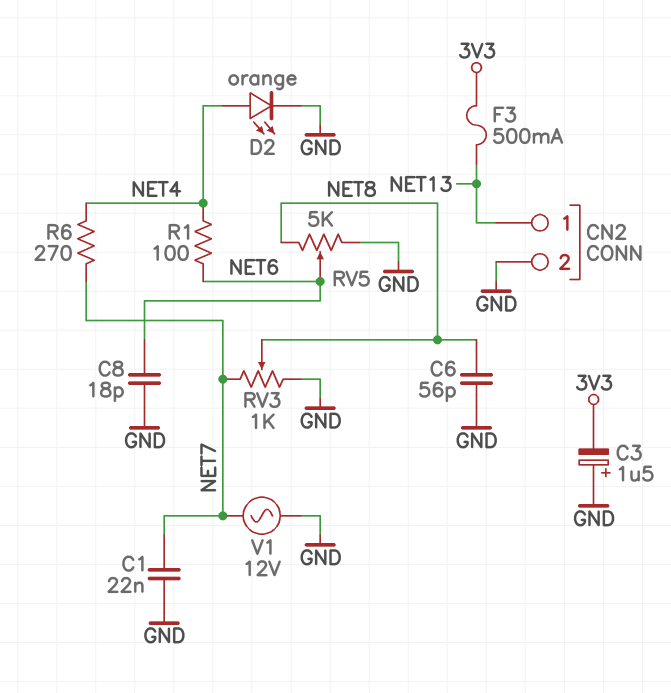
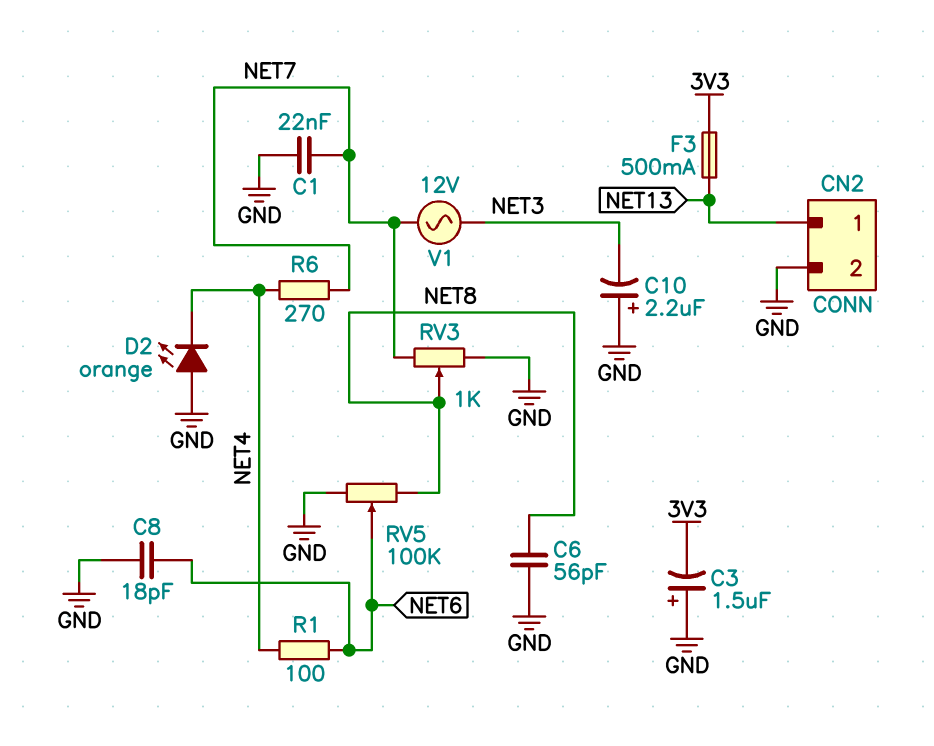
C10: none -> 2.2uF (plus GND, minus NET3)
D2: LED orange (A NET4, K GND) -> LED orange (A GND, K NET4)
RV5: 5k (GND, NET8, wiper NET6) -> 100k (GND, NET8, wiper NET6)
V1: AC 12V (GND, NET7) -> AC 12V (NET3, NET7)

